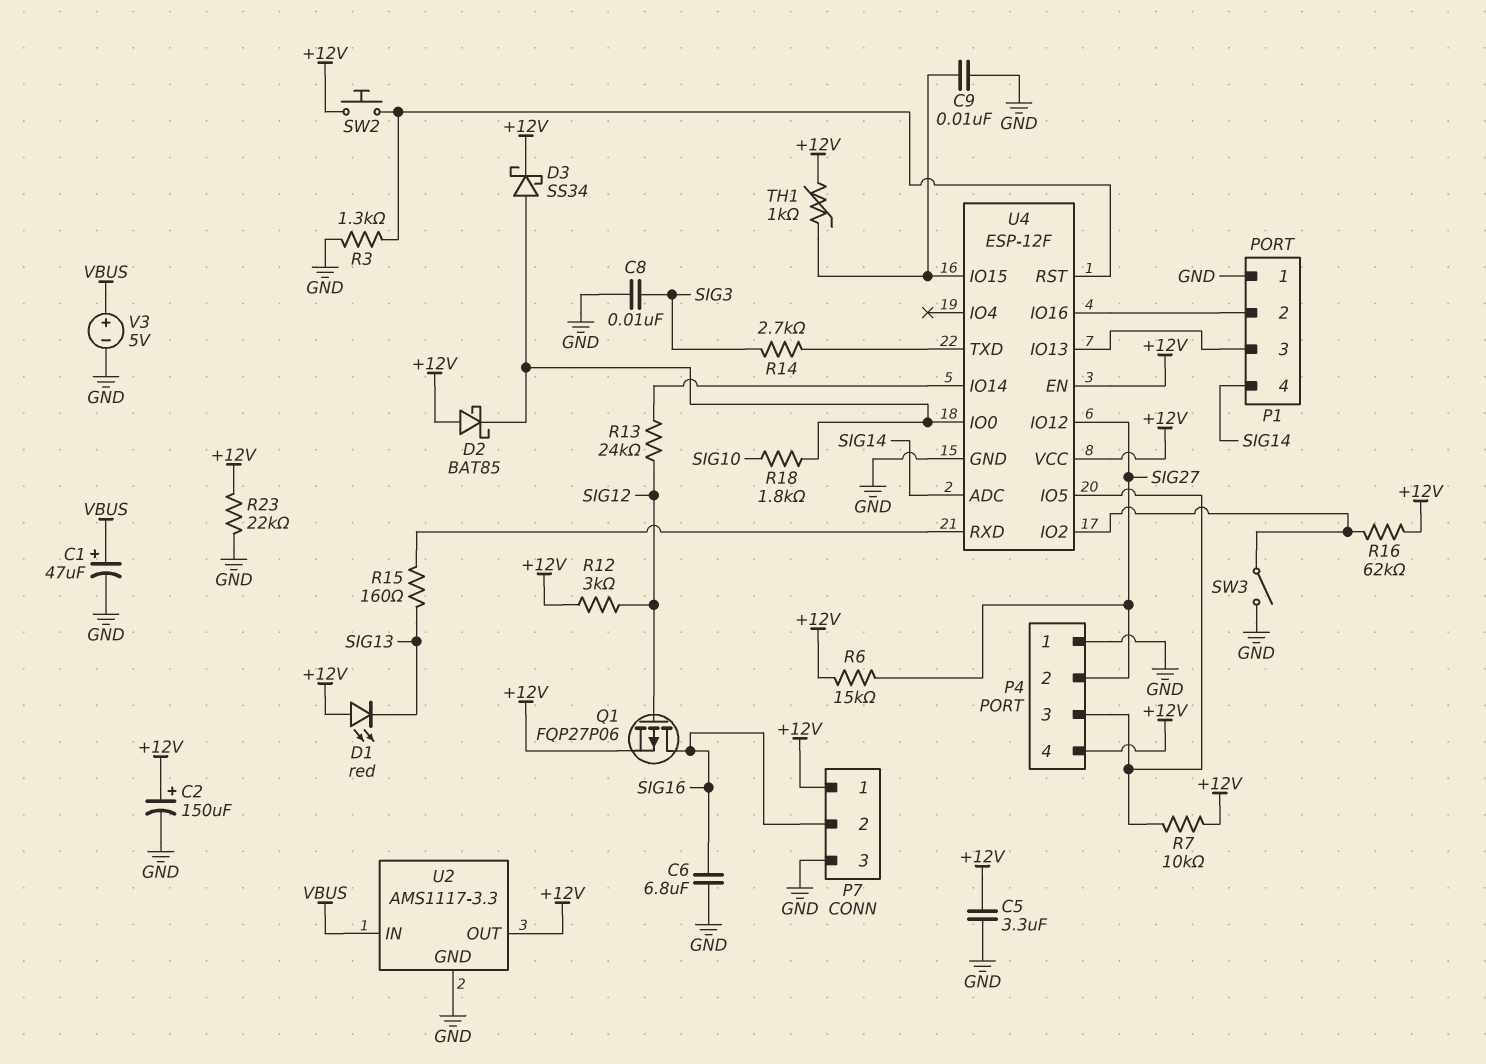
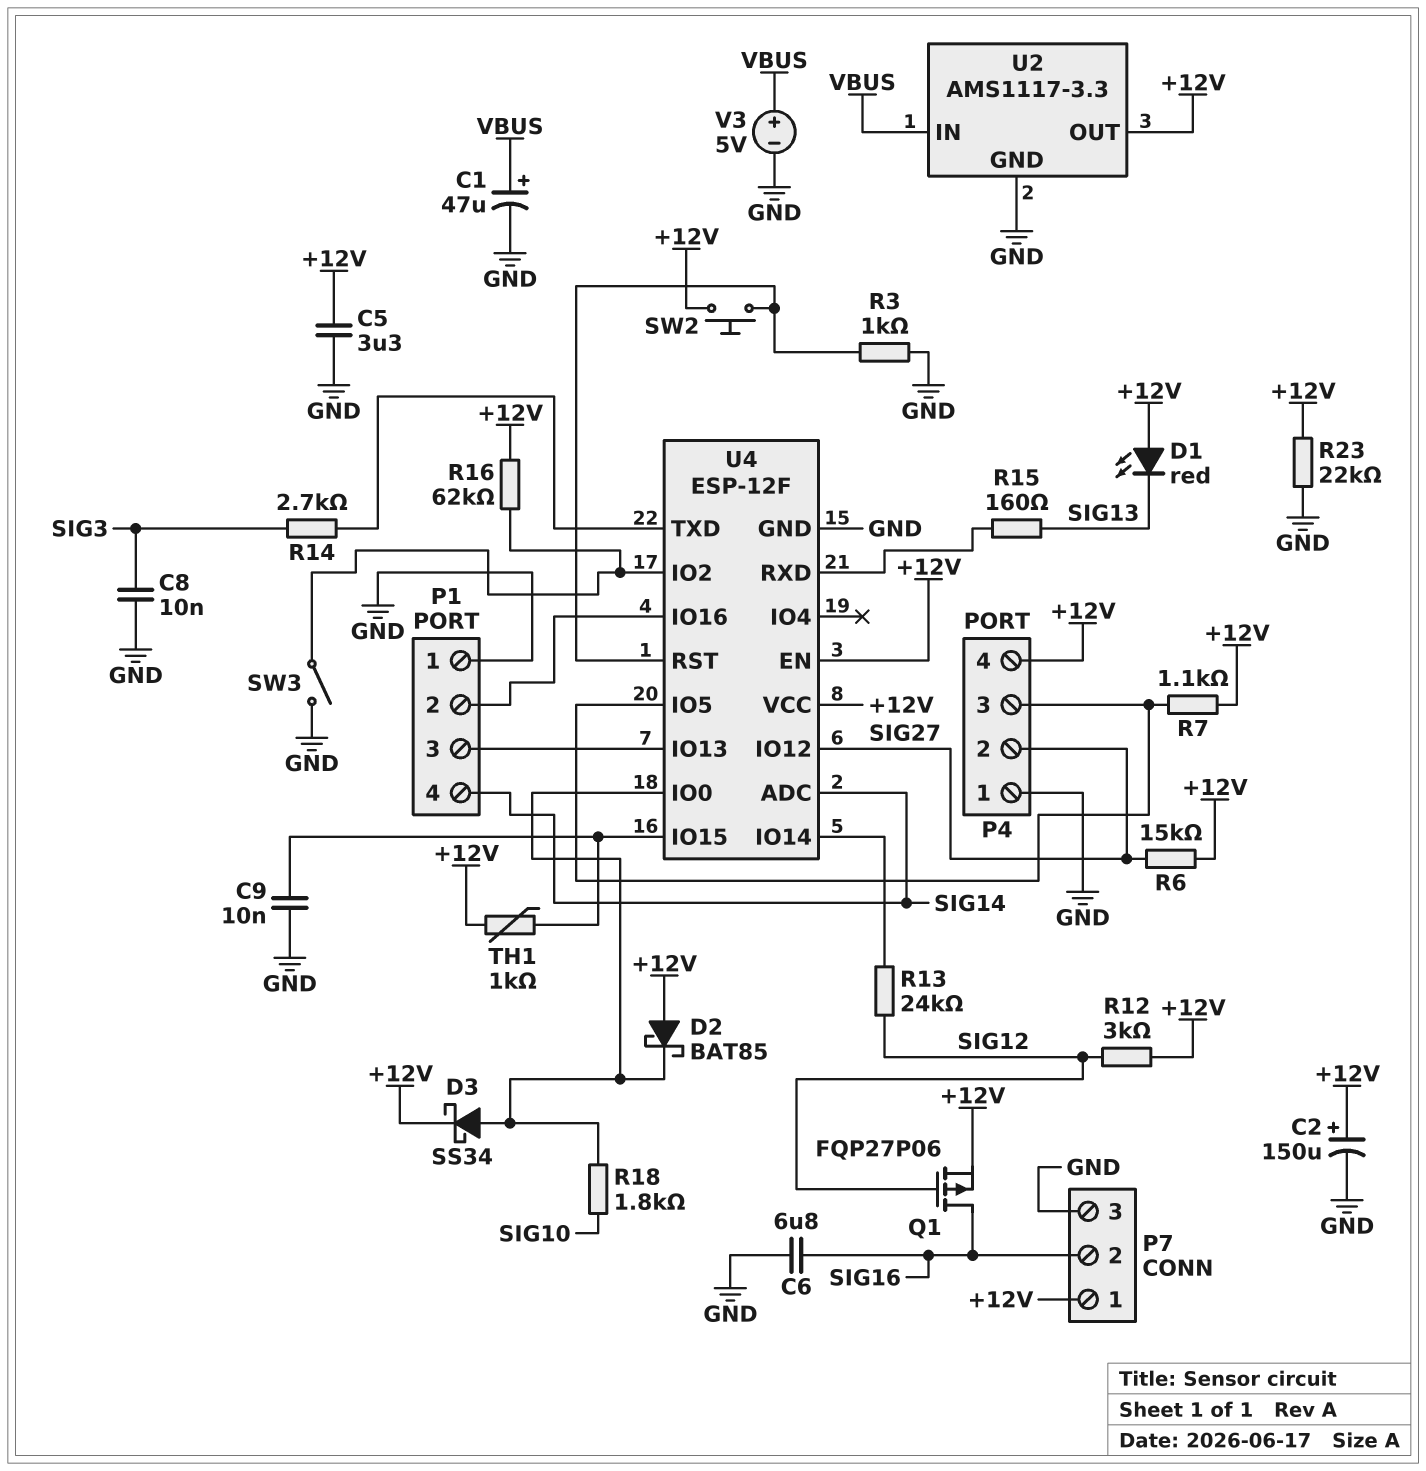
R3: 1.3k (GND, U4/RST) -> 1k (GND, U4/RST)
R7: 10k (+12V, P4/3) -> 1.1k (+12V, P4/3)

